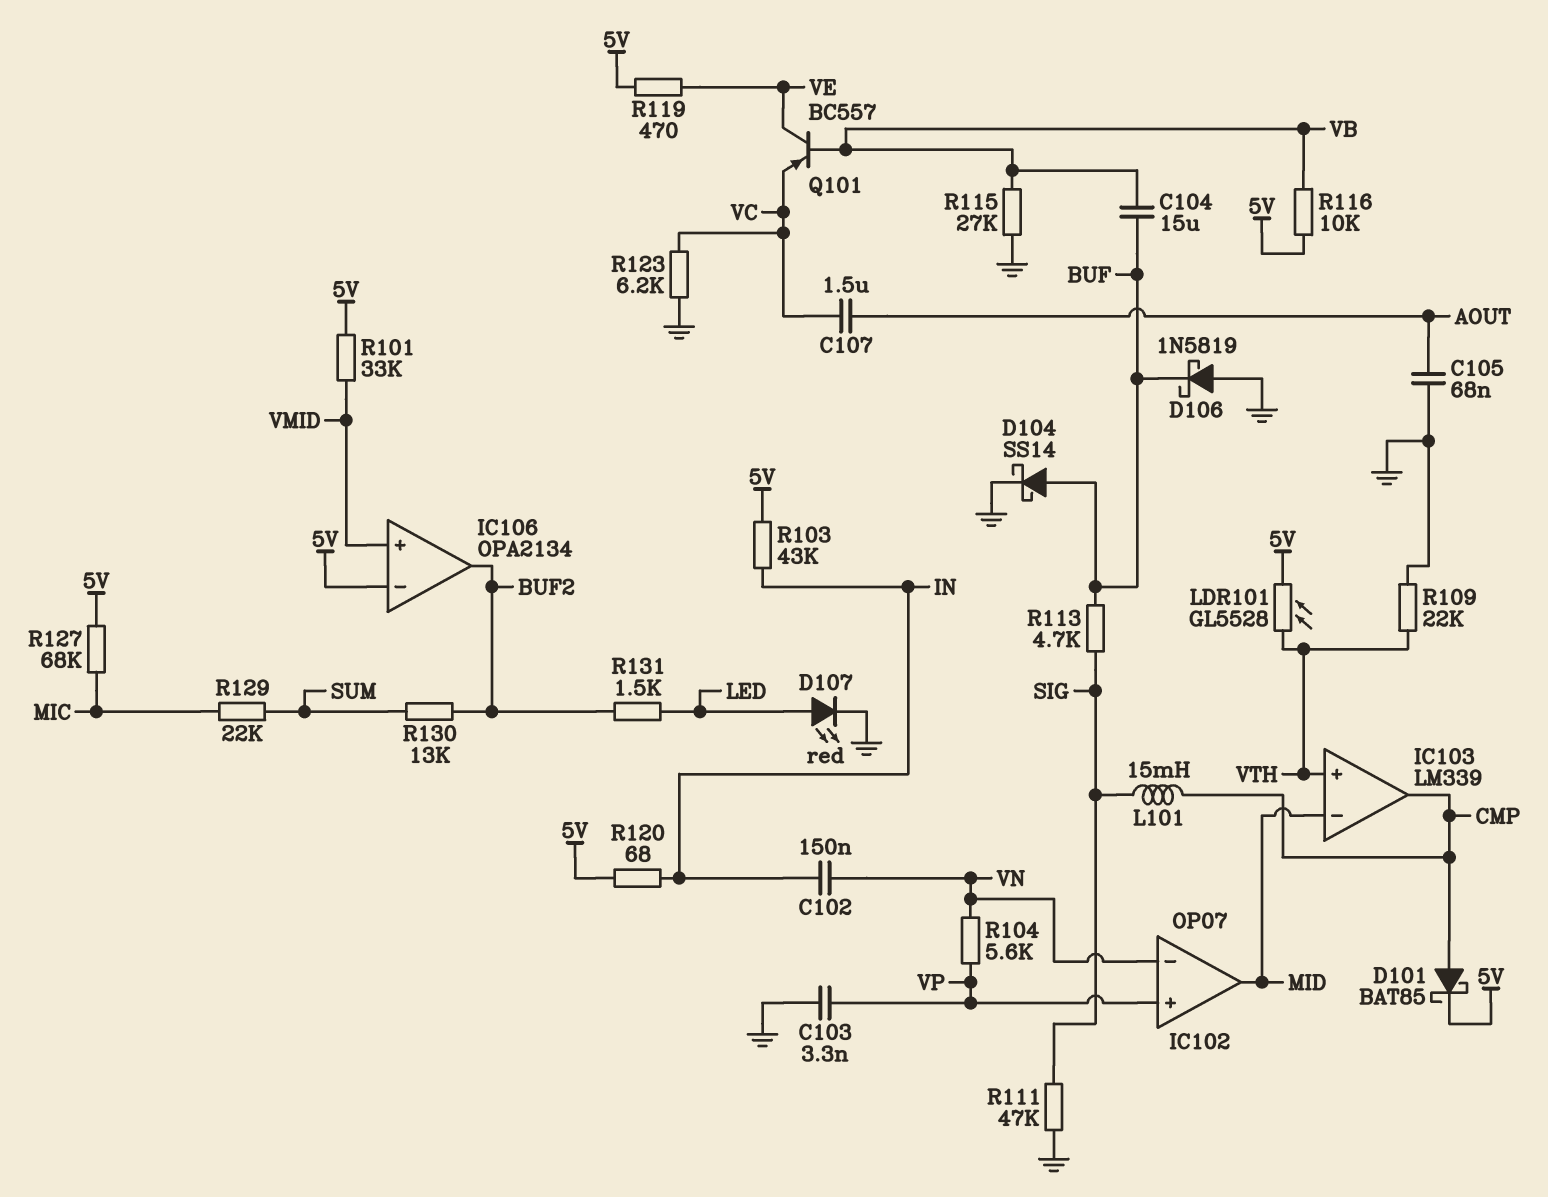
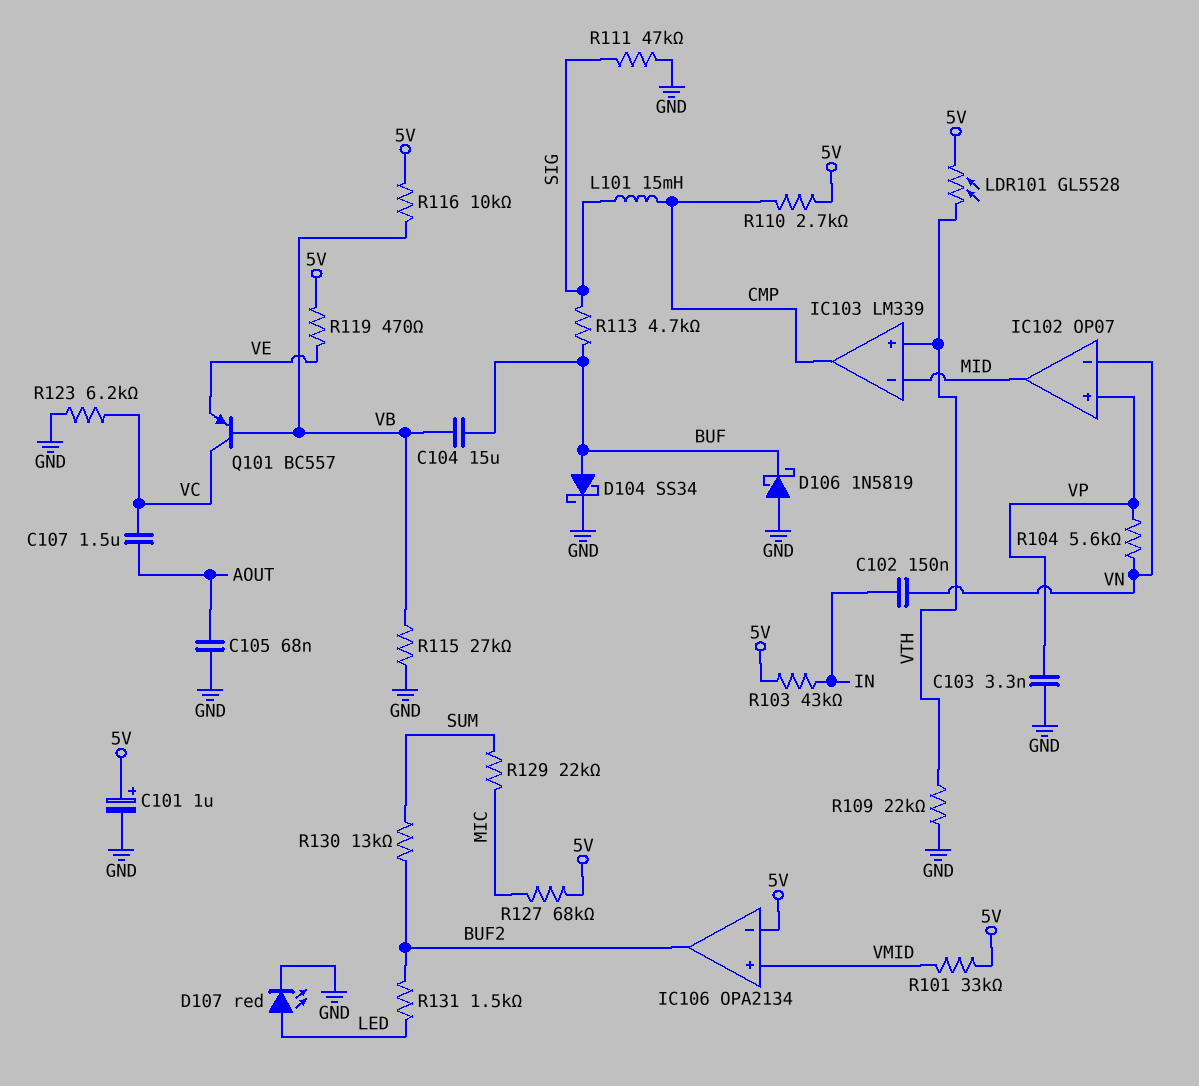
C101: none -> 1uF (plus 5V, minus GND)
D101: schottky BAT85 (A CMP, K 5V) -> none
D104: schottky SS14 (A BUF, K GND) -> schottky SS34 (A BUF, K GND)
Q101: PNP BC557 (B VB, C VE, E VC) -> PNP BC557 (B VB, C VC, E VE)
R110: none -> 2.7k (5V, CMP)
R120: 68 (5V, IN) -> none

